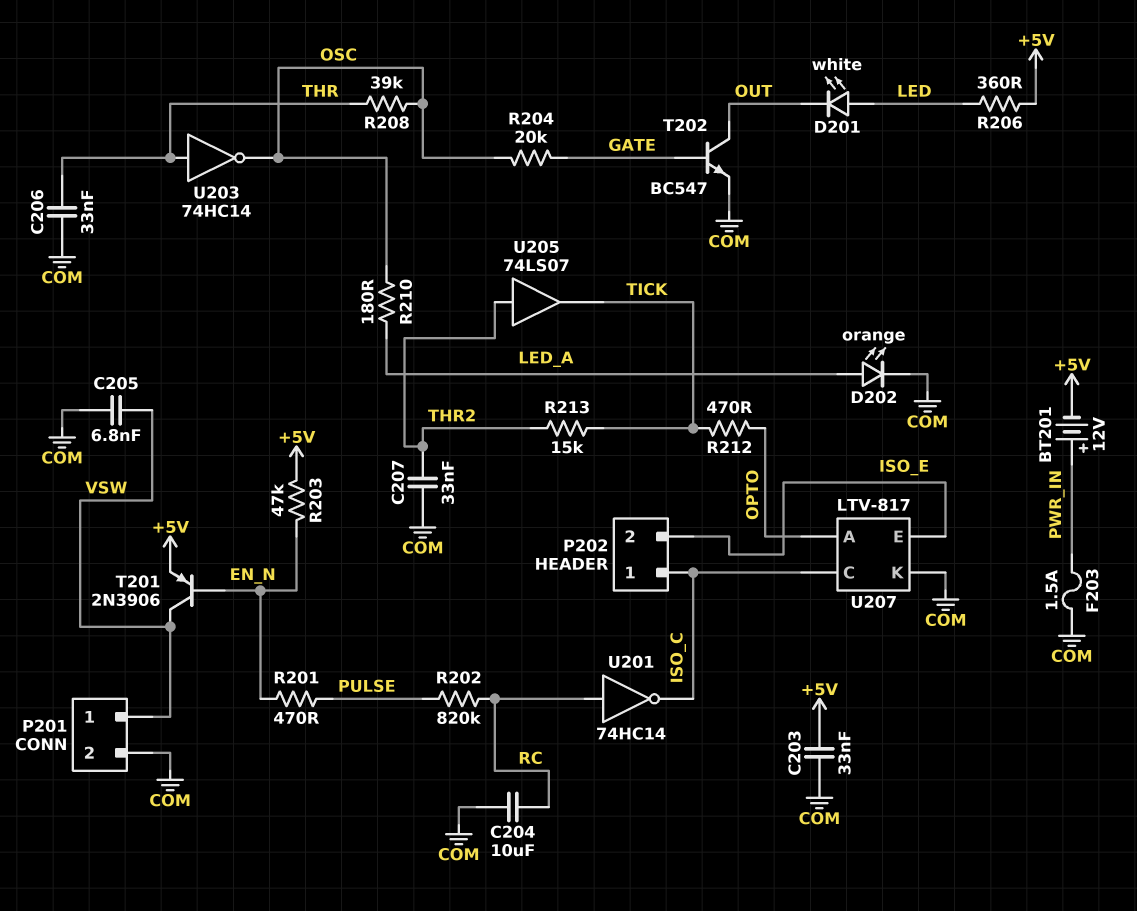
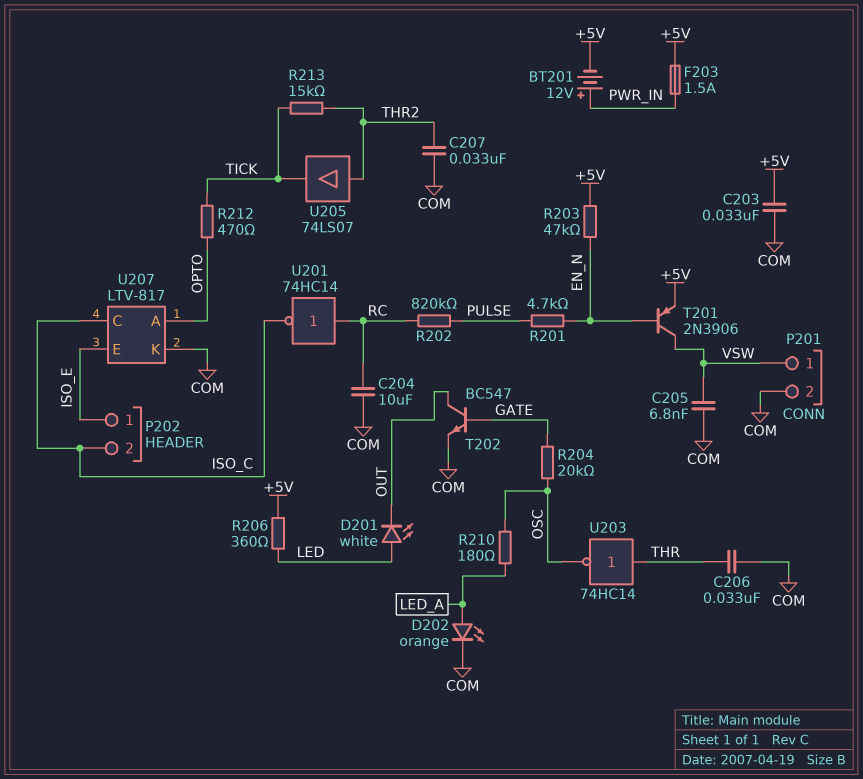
F203: 1.5A (COM, PWR_IN) -> 1.5A (+5V, PWR_IN)
P202 pin 1: ISO_C -> ISO_E
P202 pin 2: ISO_E -> ISO_C
R201: 470 (EN_N, PULSE) -> 4.7k (EN_N, PULSE)
R208: 39k (OSC, THR) -> none

